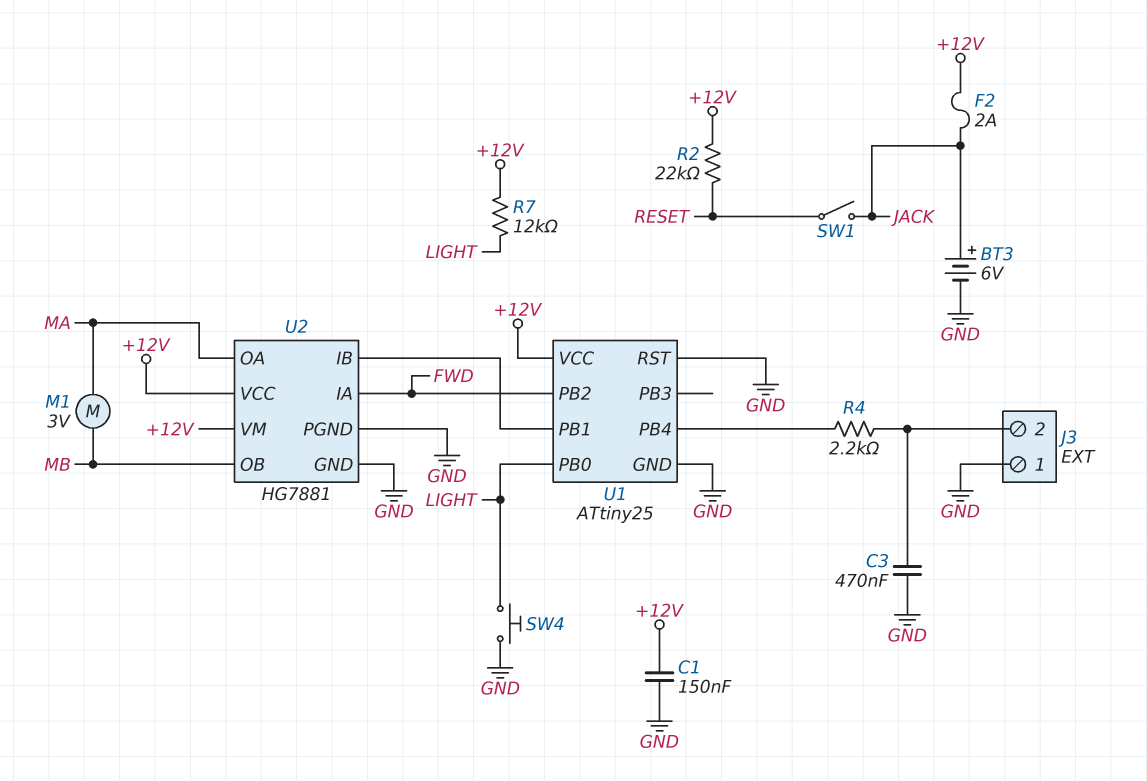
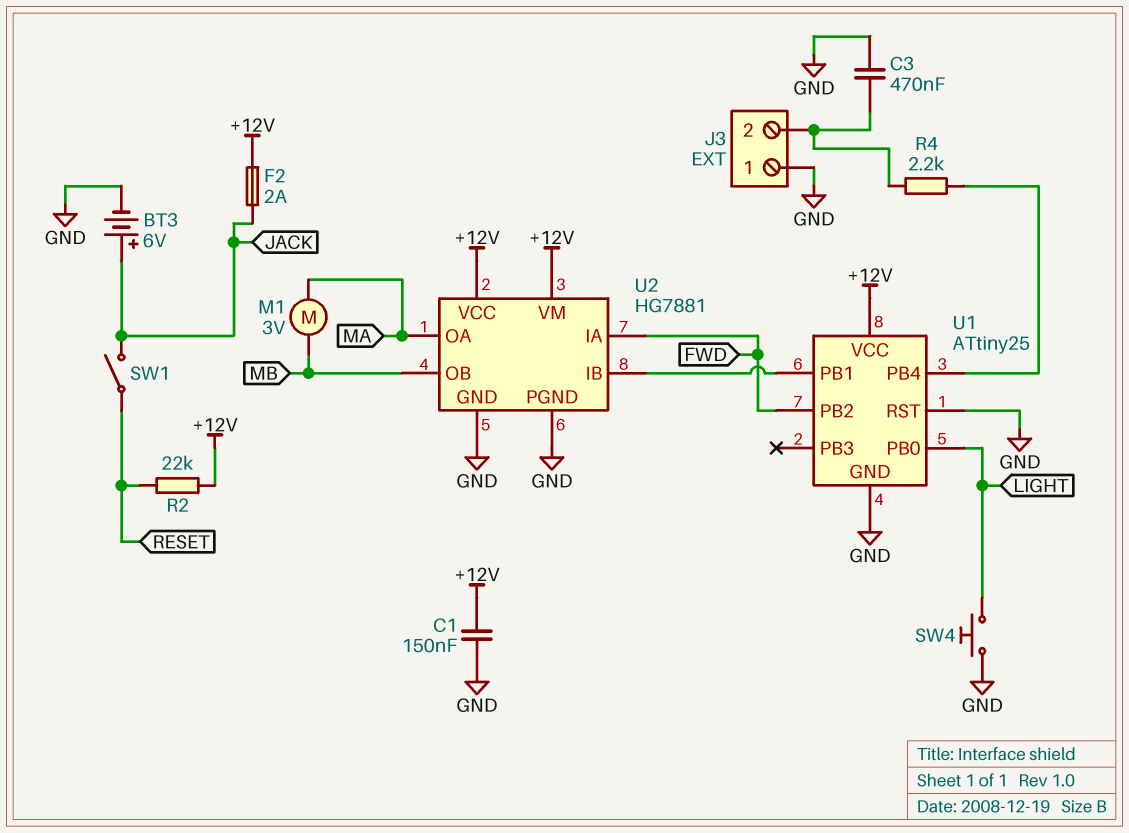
R7: 12k (+12V, LIGHT) -> none

